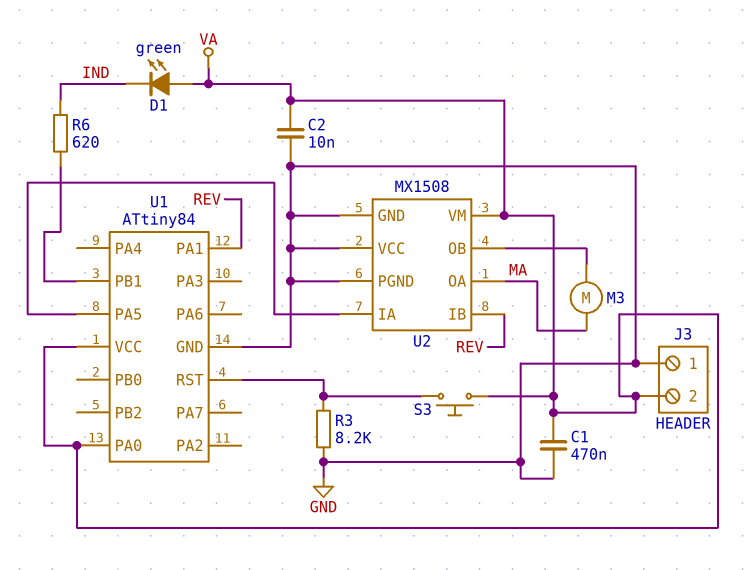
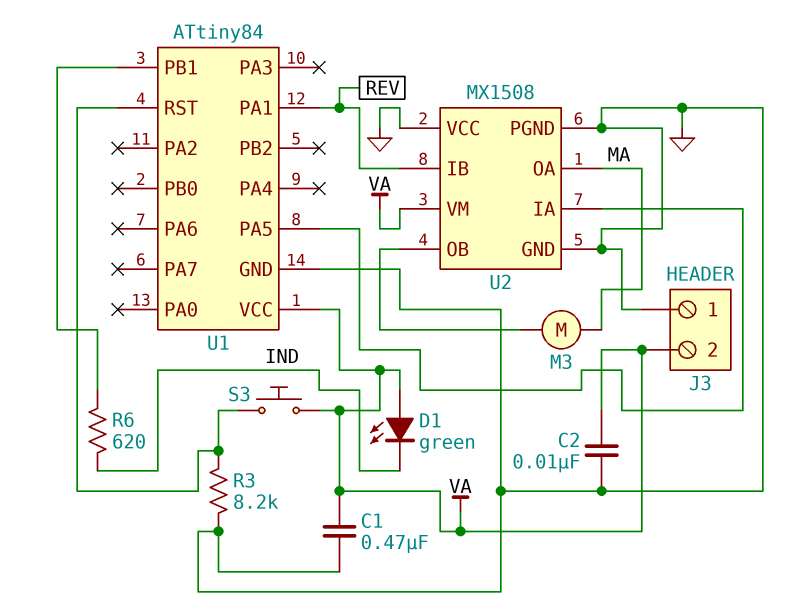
U1 pin PA0: VA -> none

